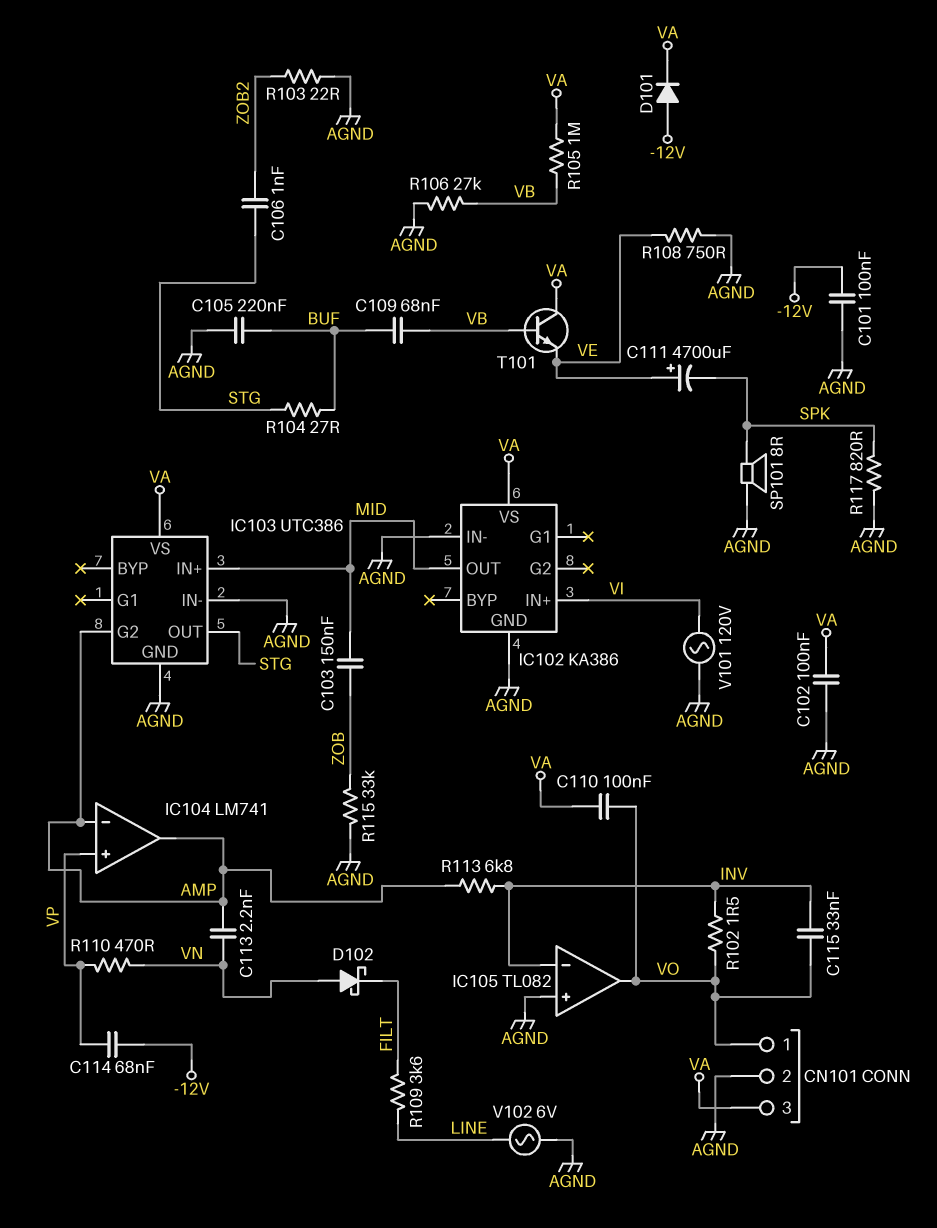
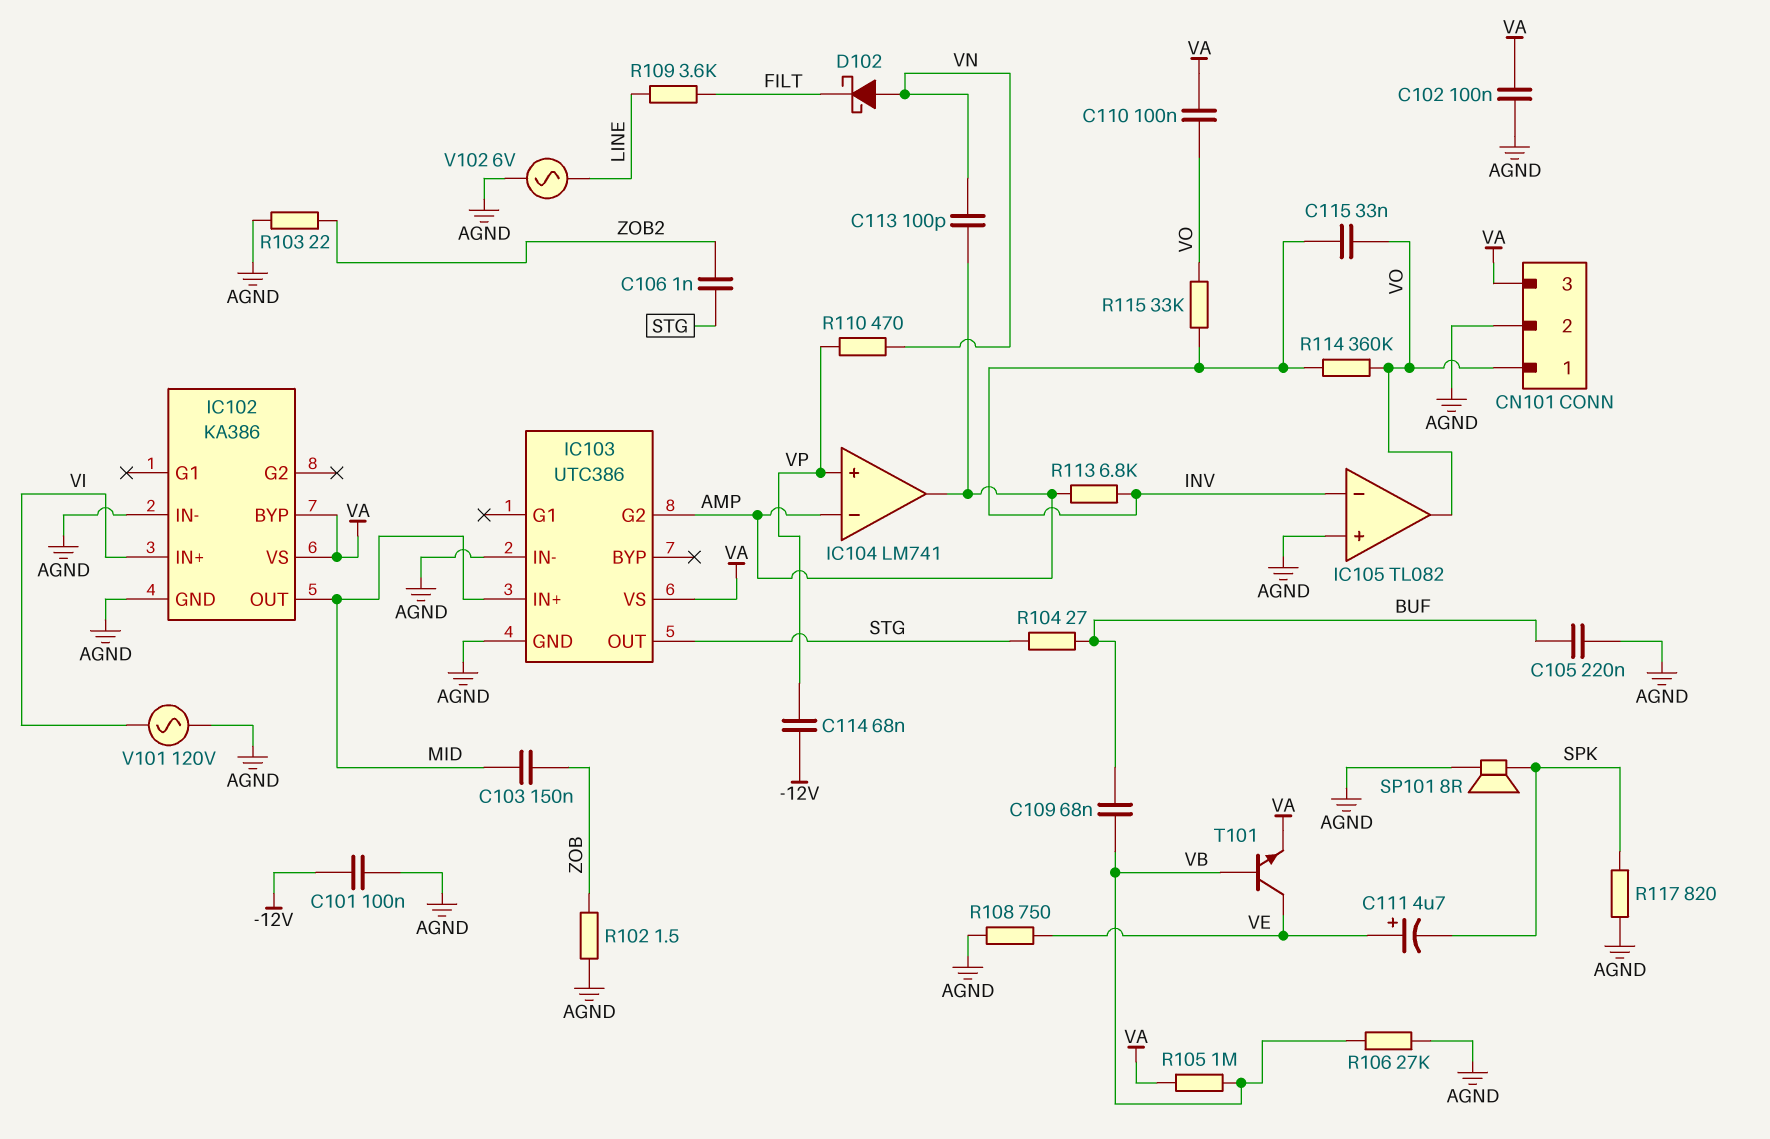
C111: 4700uF (plus VE, minus SPK) -> 4.7uF (plus VE, minus SPK)
C113: 2.2nF (AMP, VN) -> 100pF (AMP, VN)
D101: diode (A -12V, K VA) -> none
IC102 pin BYP: none -> VA
R102: 1.5 (INV, VO) -> 1.5 (AGND, ZOB)
R114: none -> 360k (INV, VO)
R115: 33k (AGND, ZOB) -> 33k (INV, VO)
T101: NPN (B VB, C VA, E VE) -> NPN (B VB, C VE, E VA)

